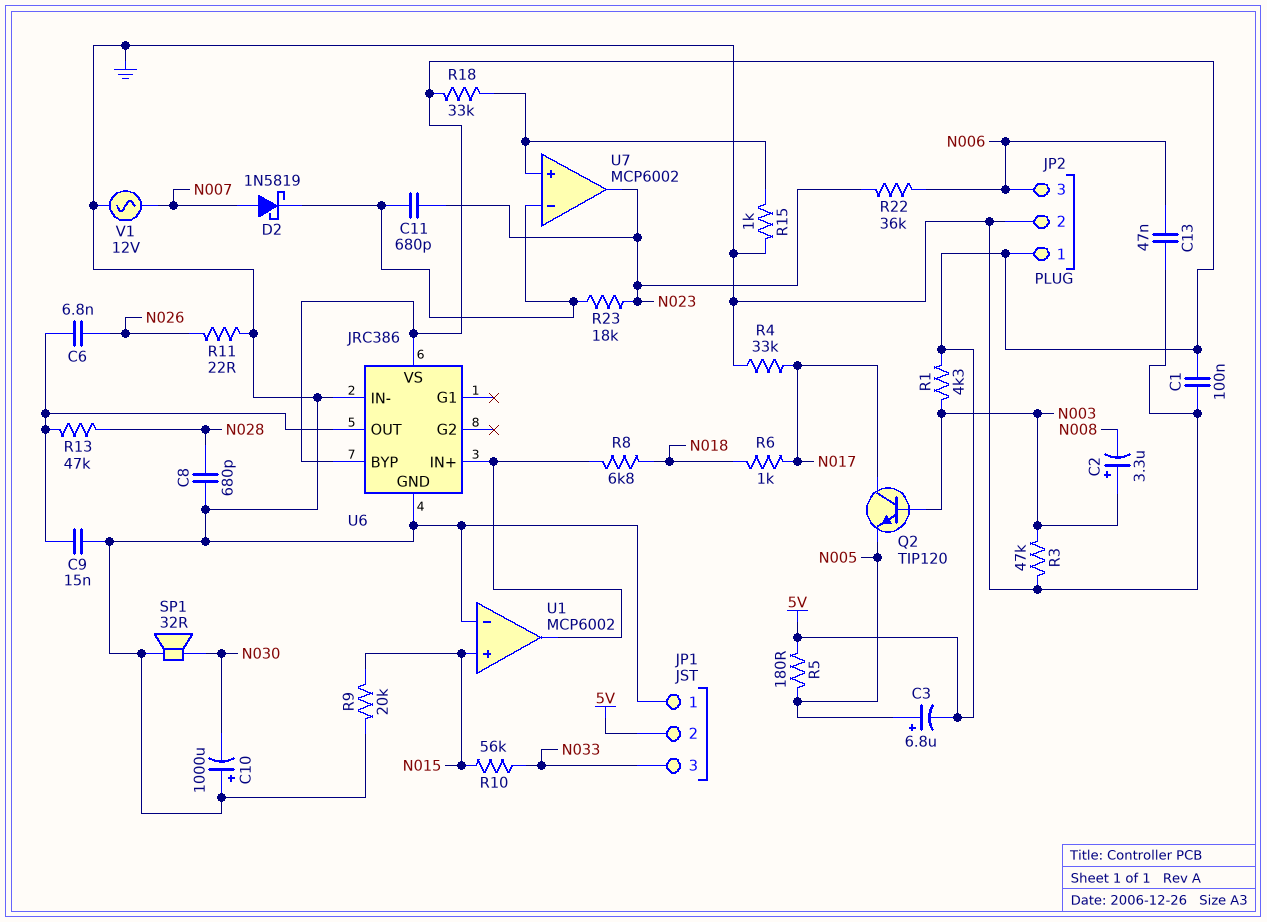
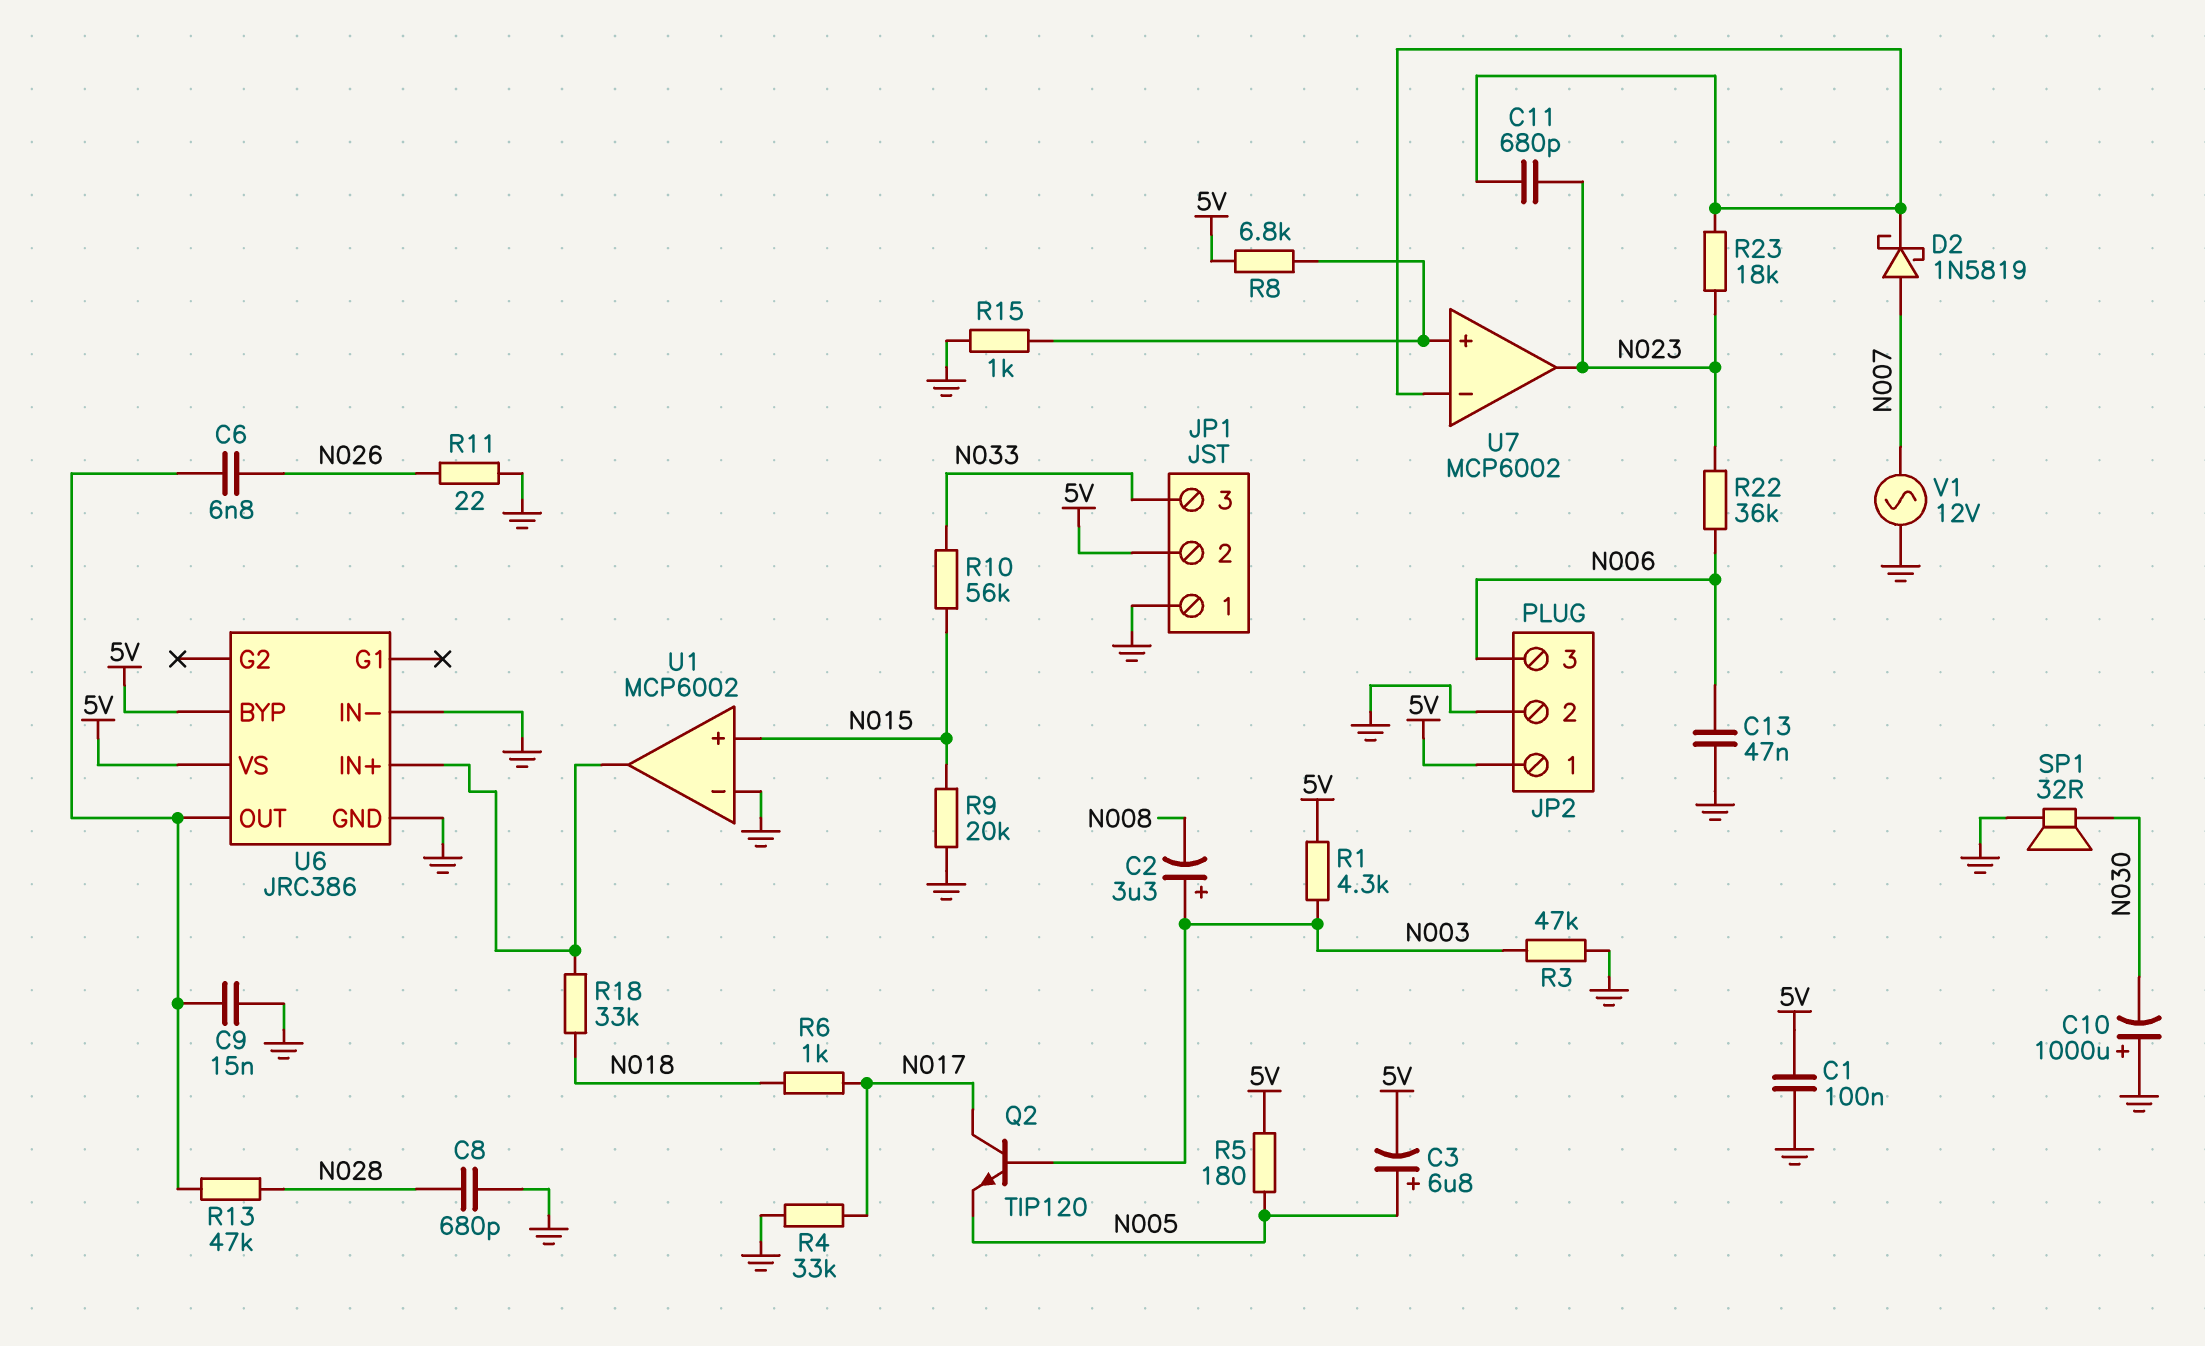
R8: 6.8k (N018, U1/out) -> 6.8k (5V, U7/in+)
R18: 33k (5V, U7/in+) -> 33k (N018, U1/out)

